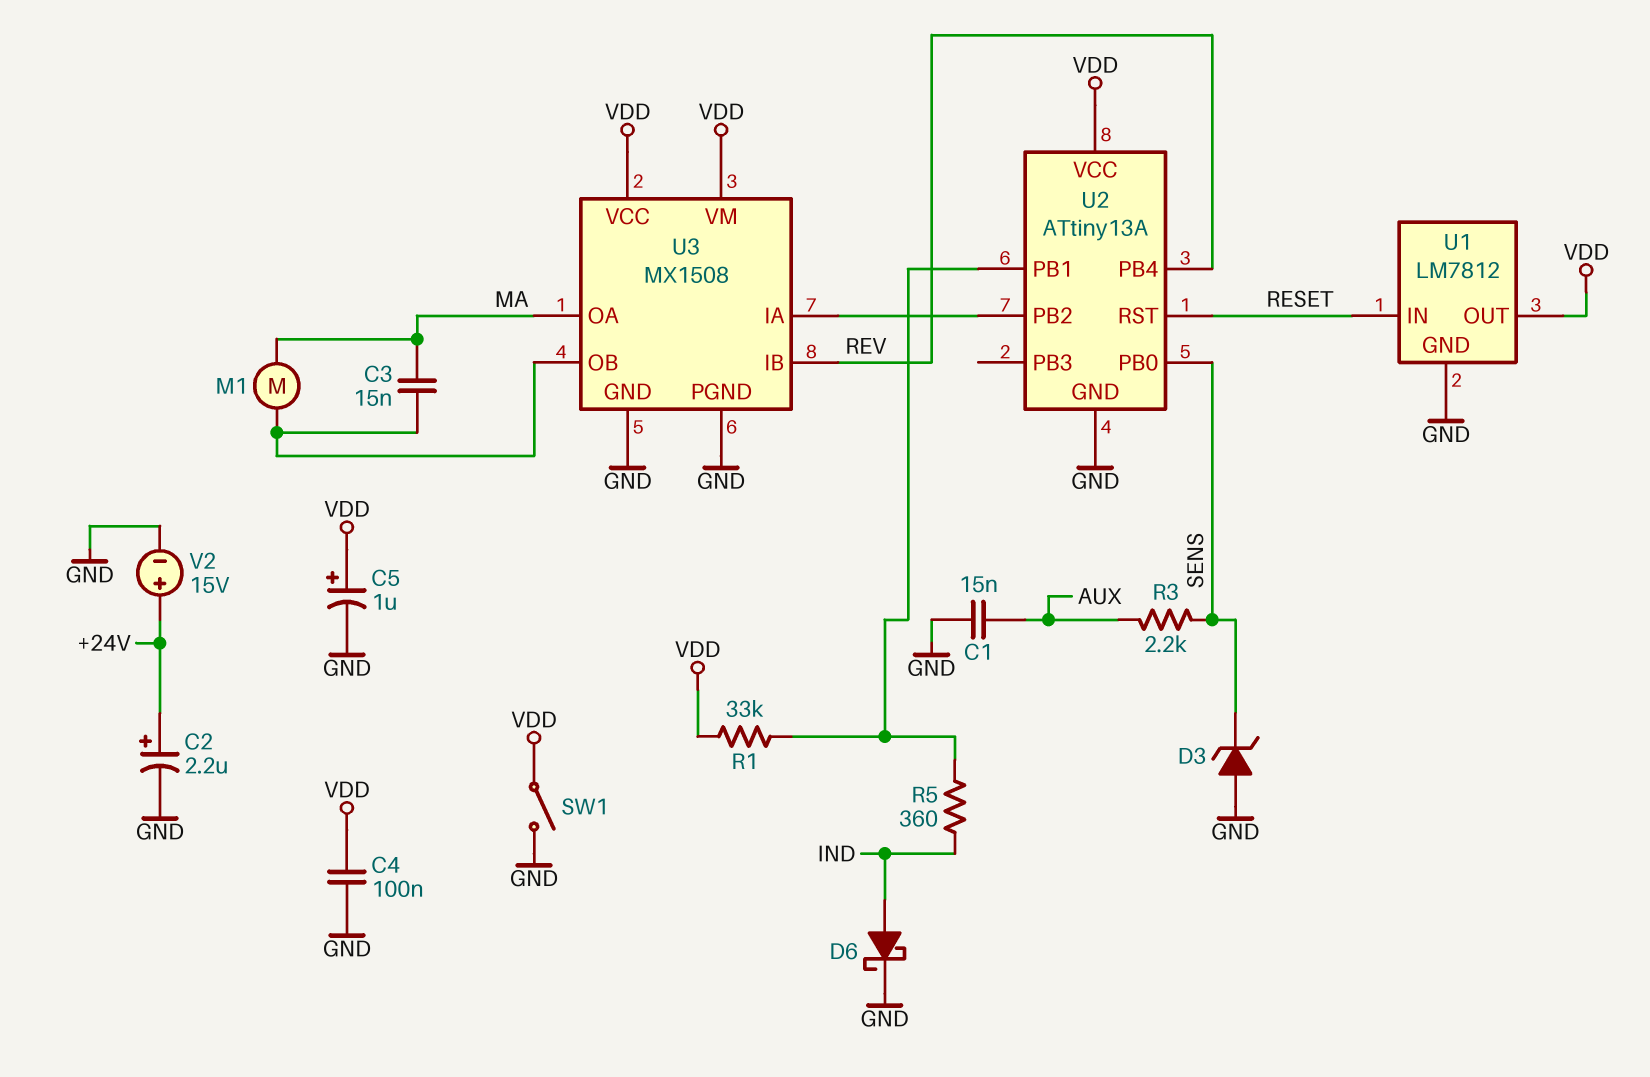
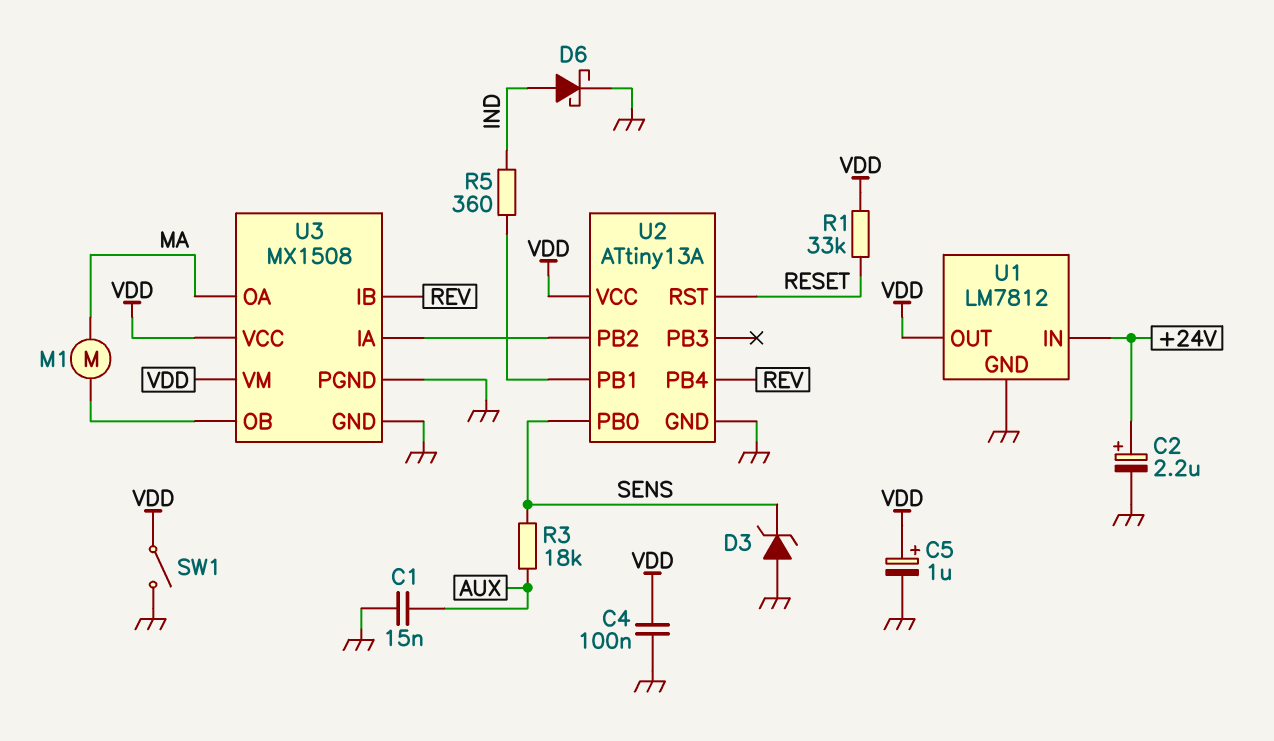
C3: 15nF (MA, U3/OB) -> none
R1: 33k (U2/PB1, VDD) -> 33k (RESET, VDD)
R3: 2.2k (AUX, SENS) -> 18k (AUX, SENS)
U1 pin IN: RESET -> +24V
V2: 15V (plus +24V, minus GND) -> none

